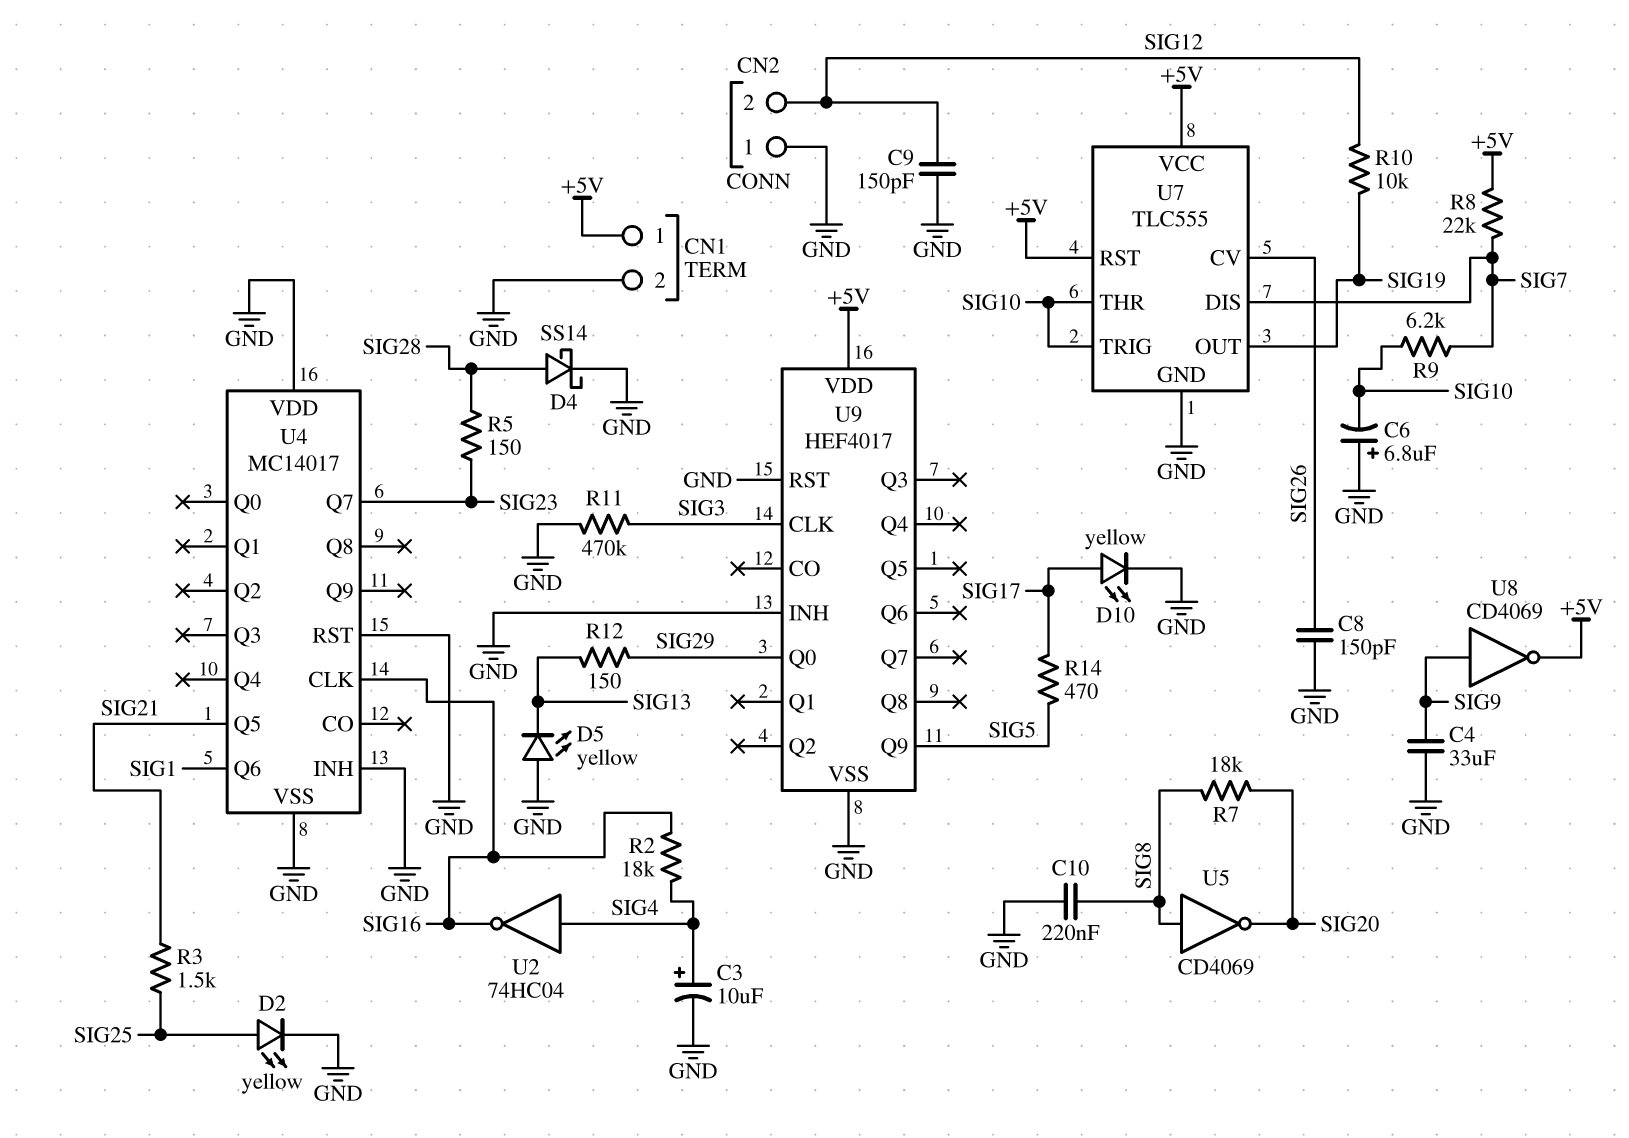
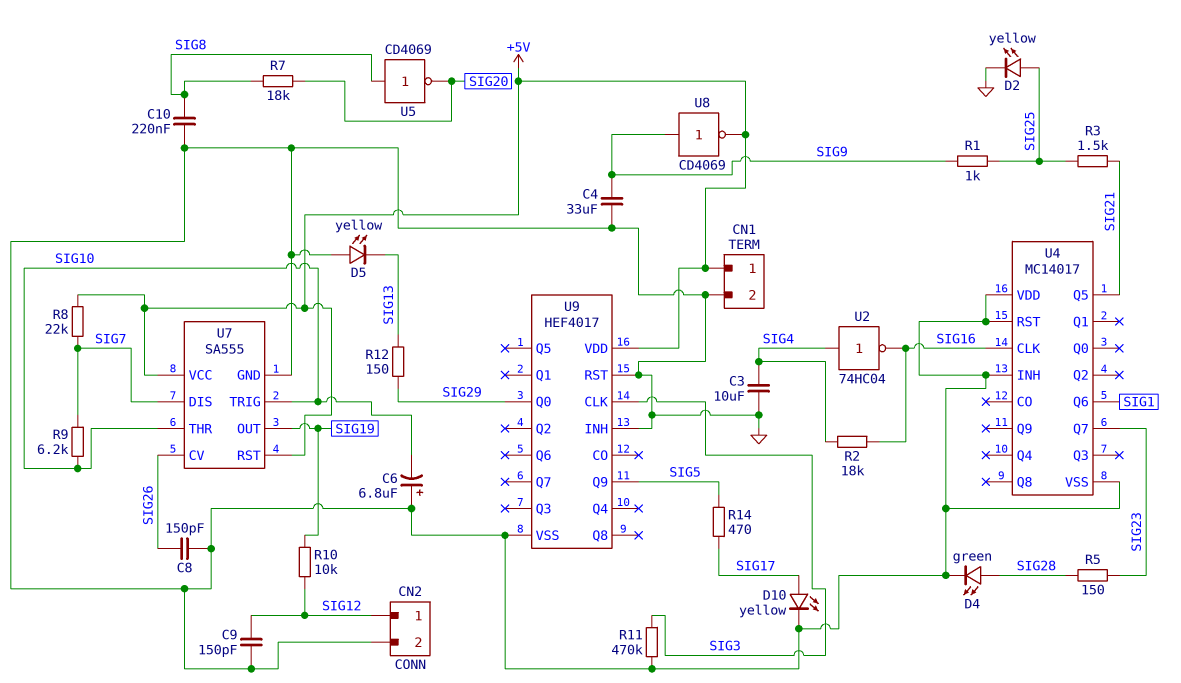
C3: 10uF (plus SIG4, minus GND) -> 10uF (GND, SIG4)
CN2 pin 1: GND -> SIG12
CN2 pin 2: SIG12 -> GND
D4: schottky SS14 (A SIG28, K GND) -> LED green (A SIG28, K GND)
R1: none -> 1k (SIG9, SIG25)
U7: TLC555 -> SA555

